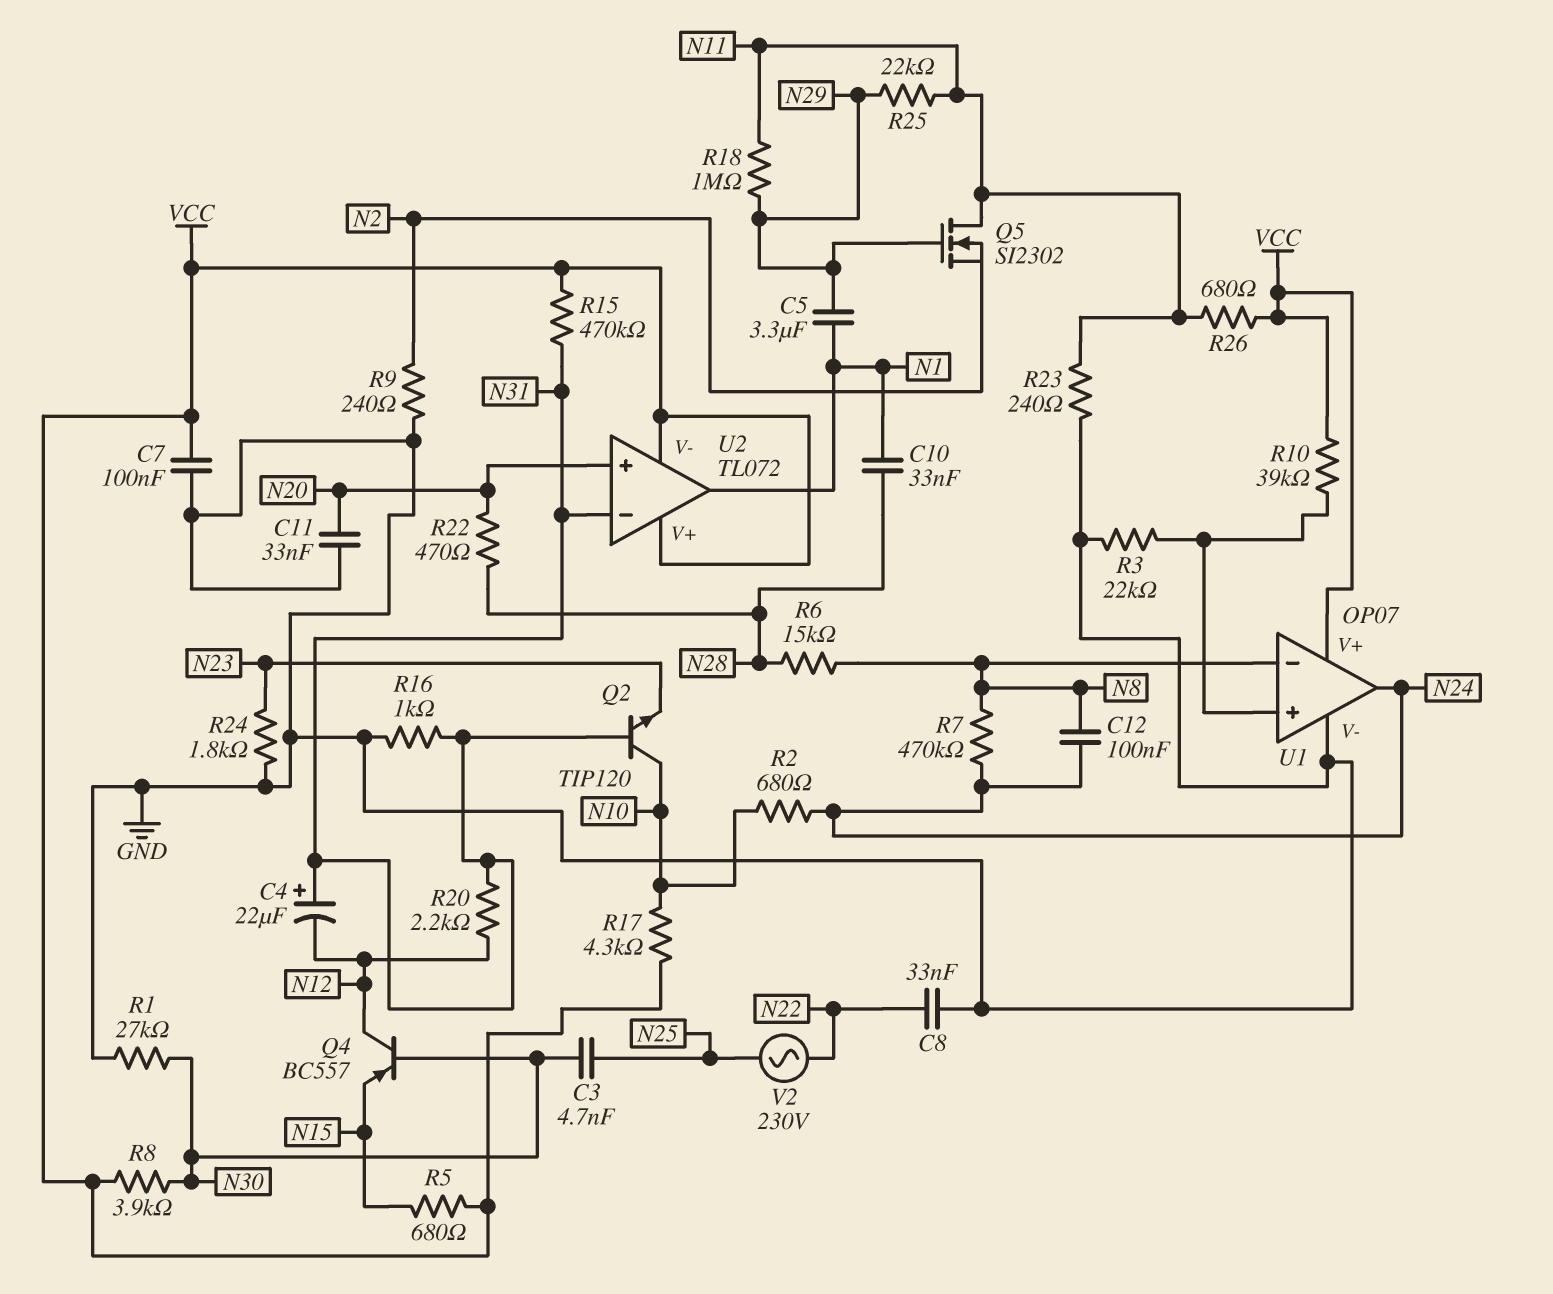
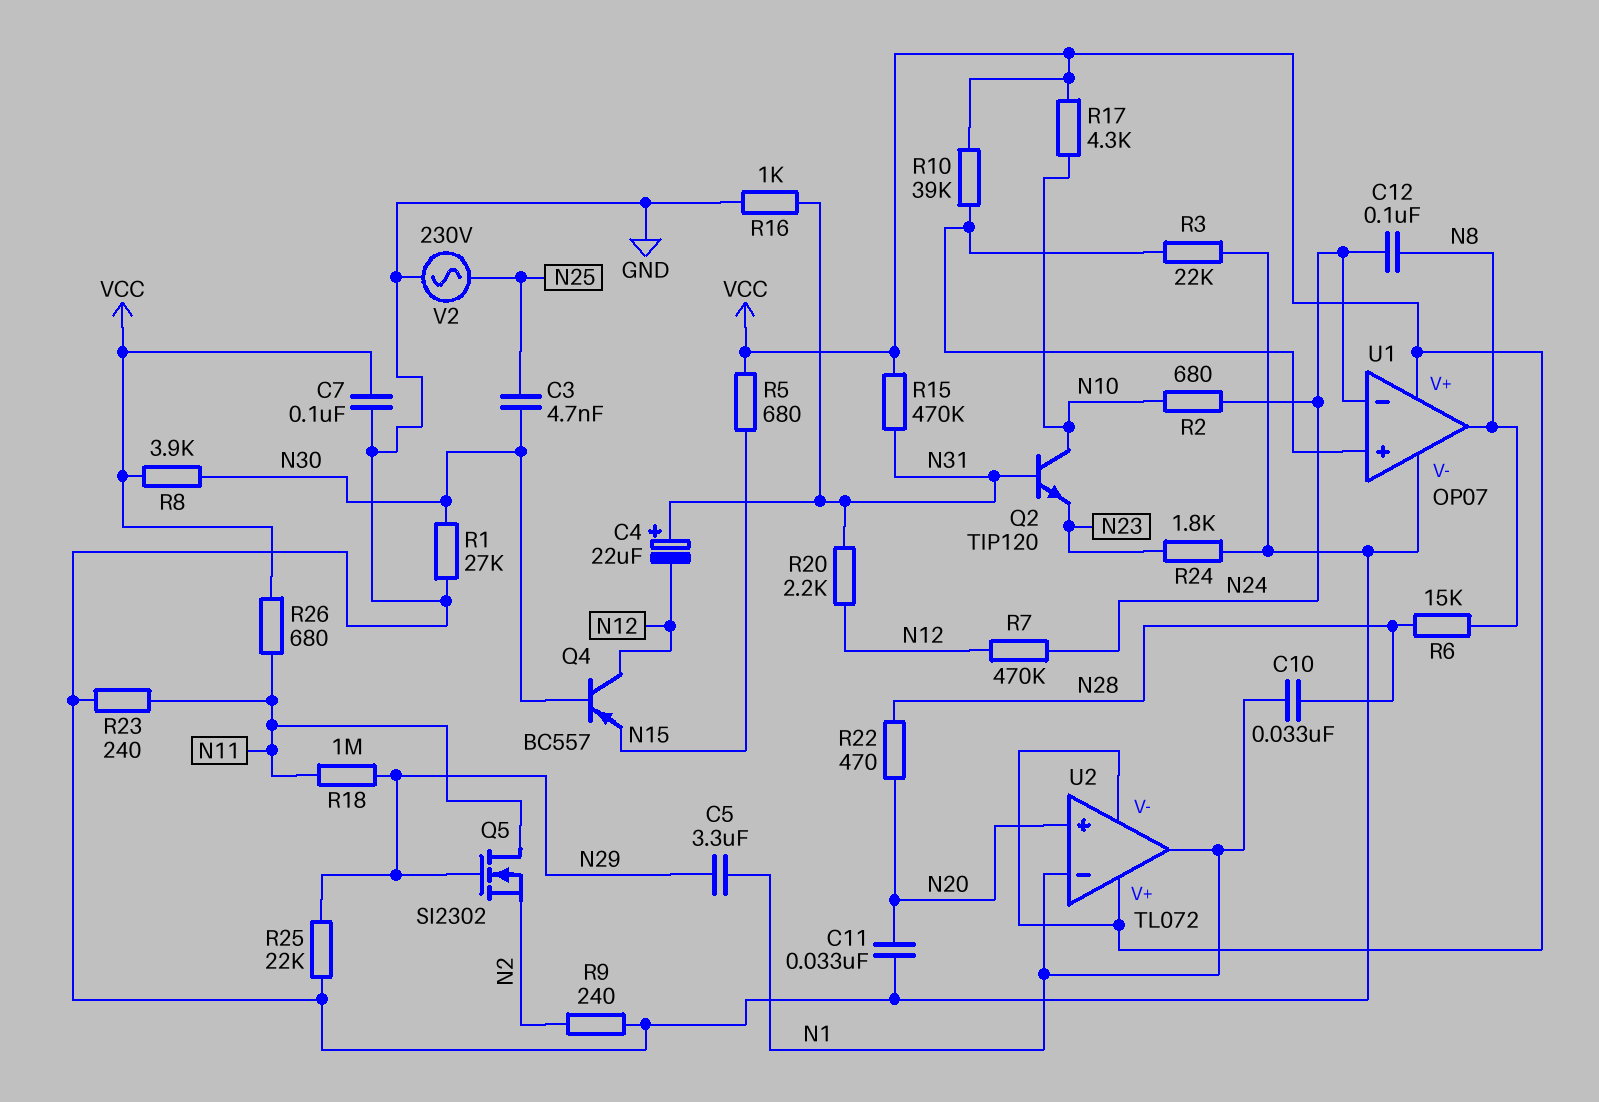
C8: 33nF (GND, N22) -> none
R7: 470k (N8, N24) -> 470k (N12, N24)
R25: 22k (N11, N29) -> 22k (GND, N29)
U1 pin in-: N8 -> N24
U1 pin out: N24 -> N8
U2 pin in-: N31 -> N1
V2: AC 230V (N22, N25) -> AC 230V (GND, N25)

